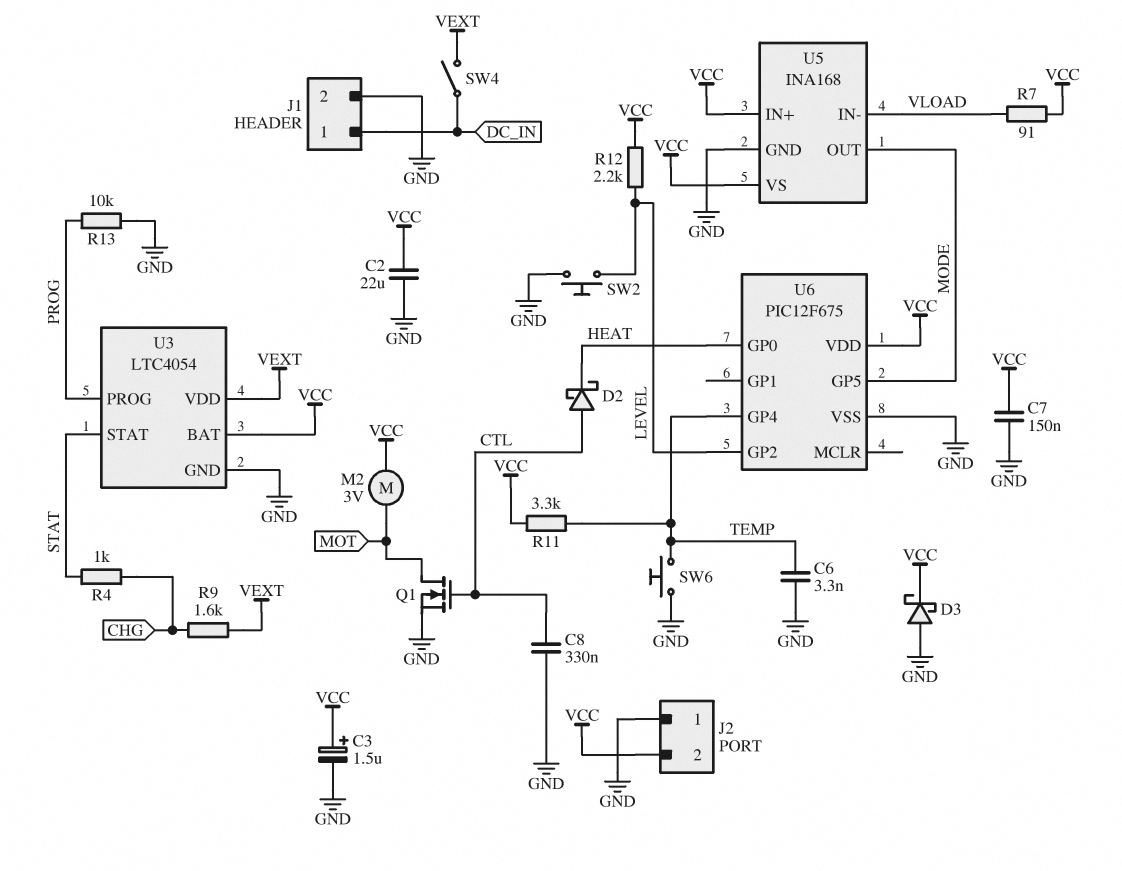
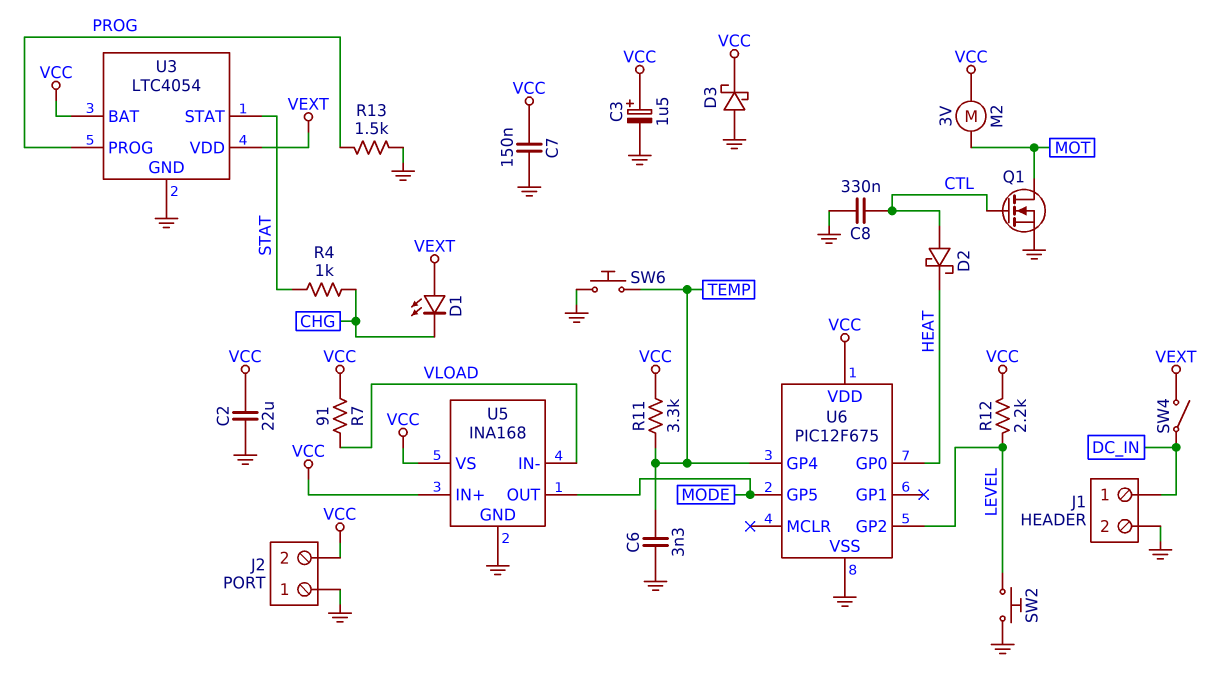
D1: none -> LED (A VEXT, K CHG)
R9: 1.6k (CHG, VEXT) -> none
R13: 10k (GND, PROG) -> 1.5k (GND, PROG)

